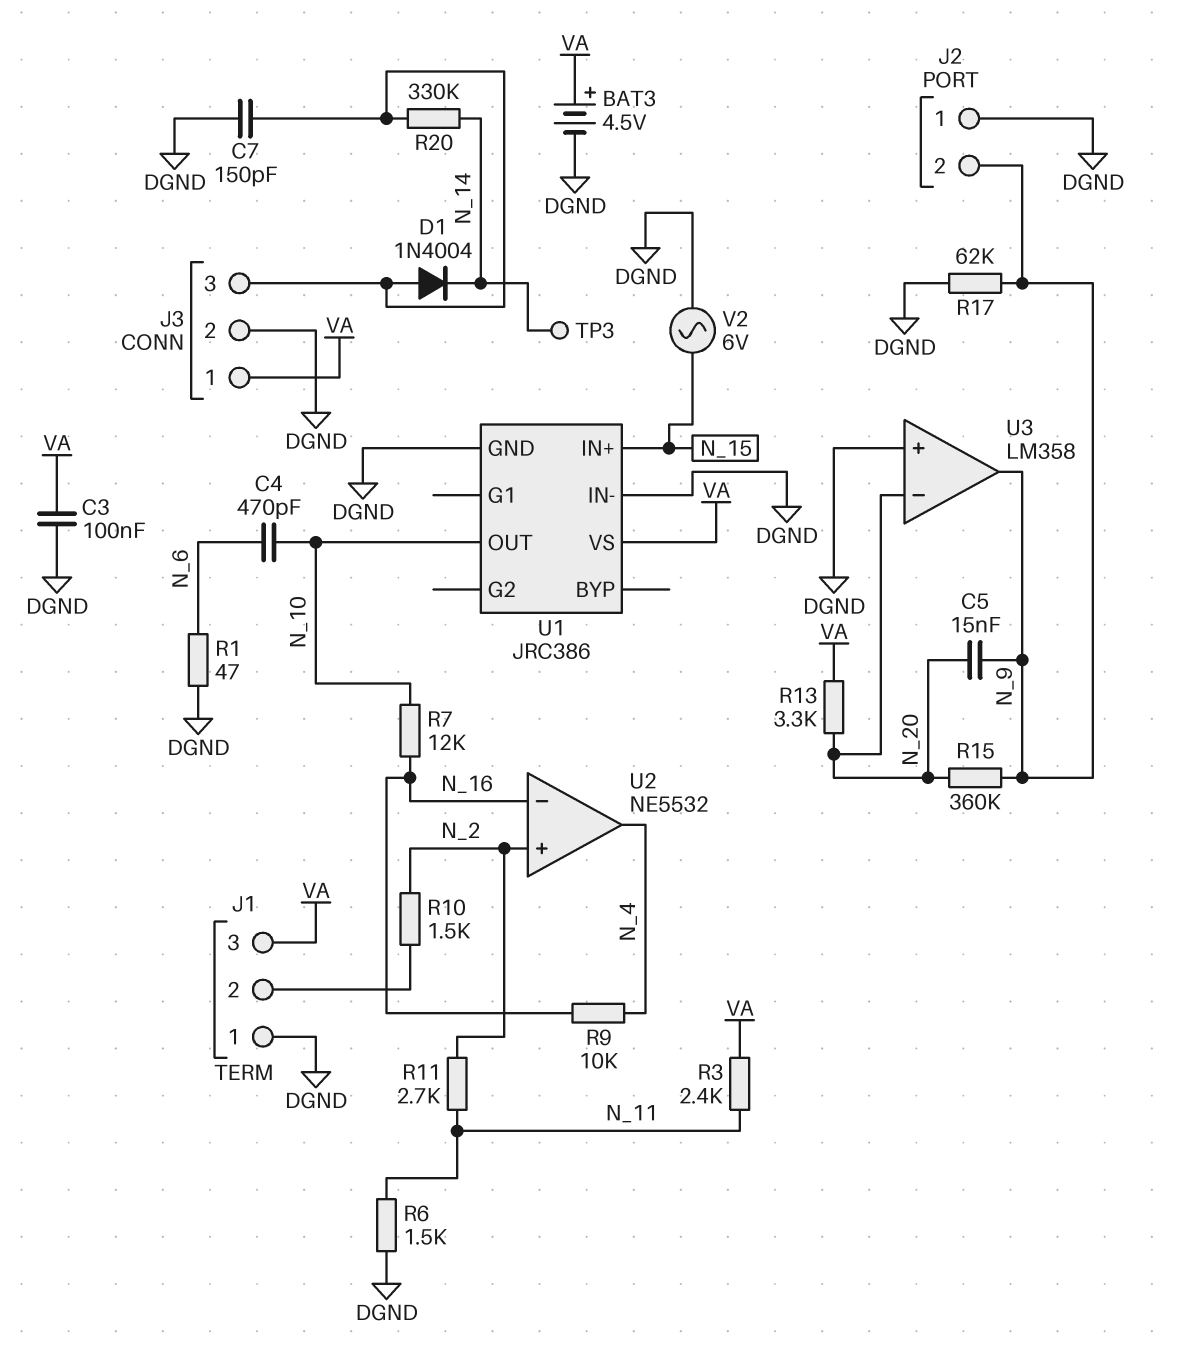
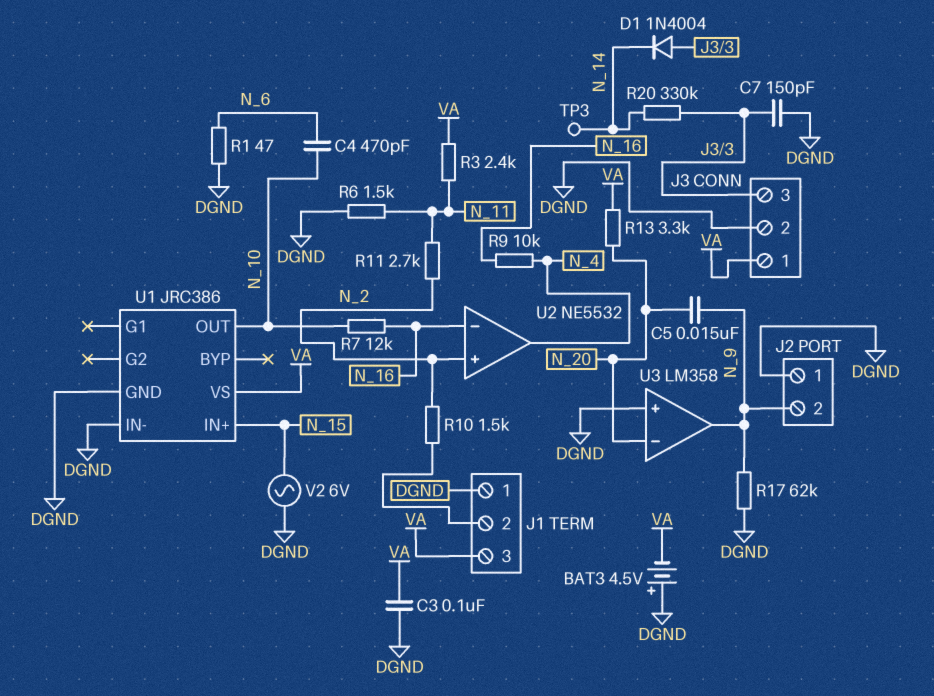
BAT3: 4.5V (plus VA, minus DGND) -> 4.5V (plus DGND, minus VA)
R15: 360k (N_9, N_20) -> none

